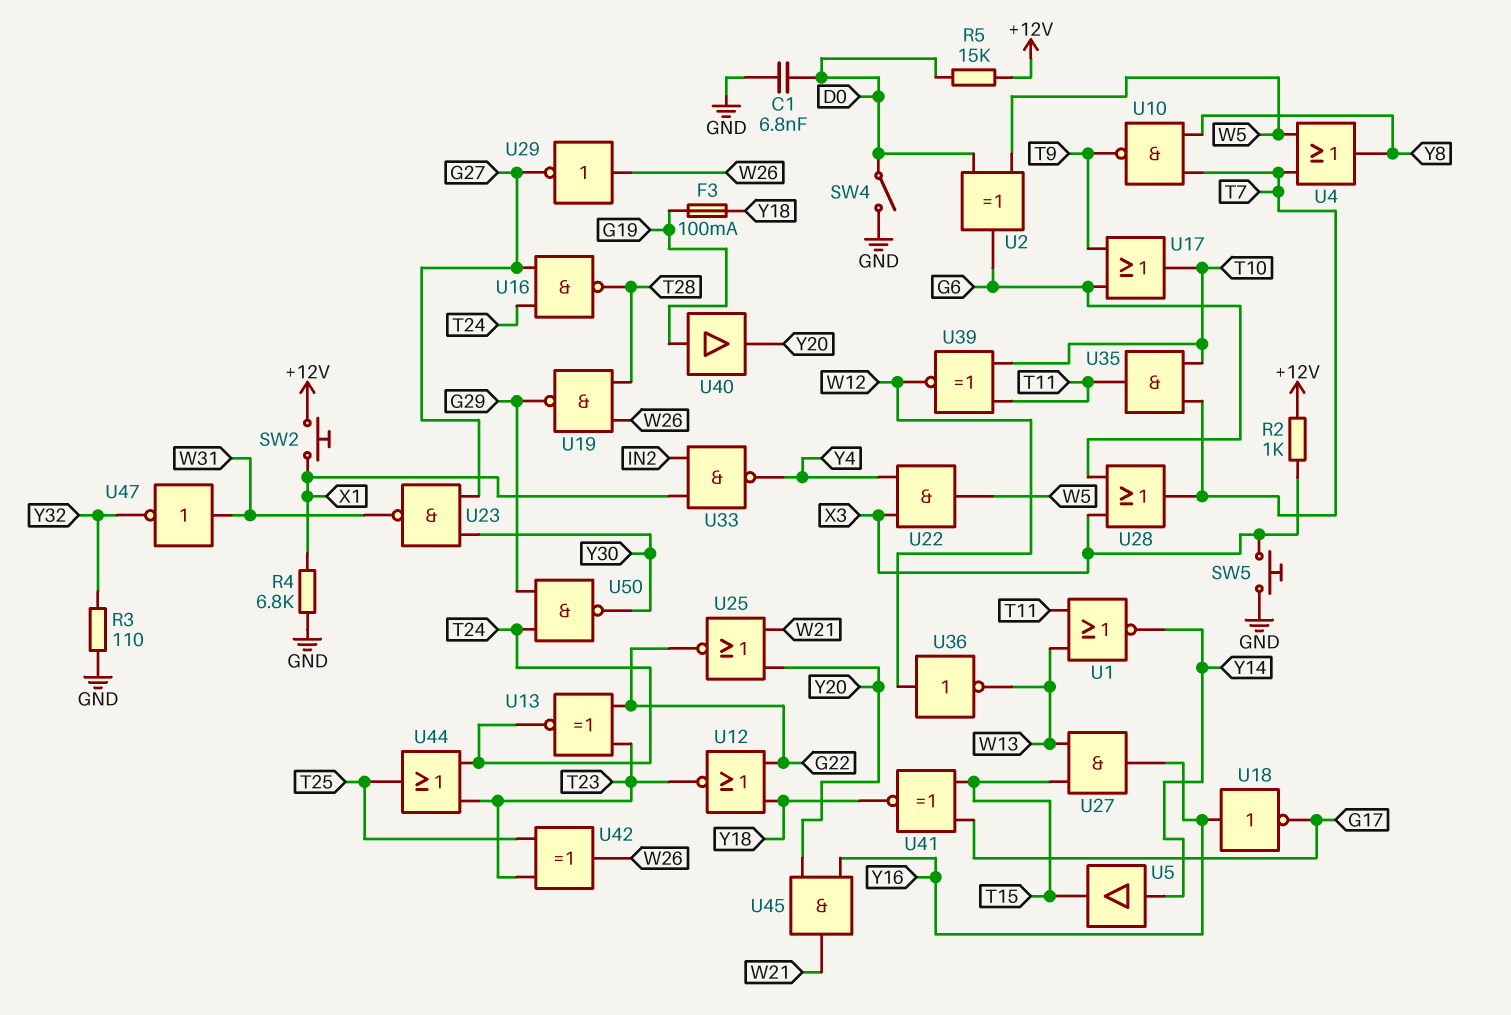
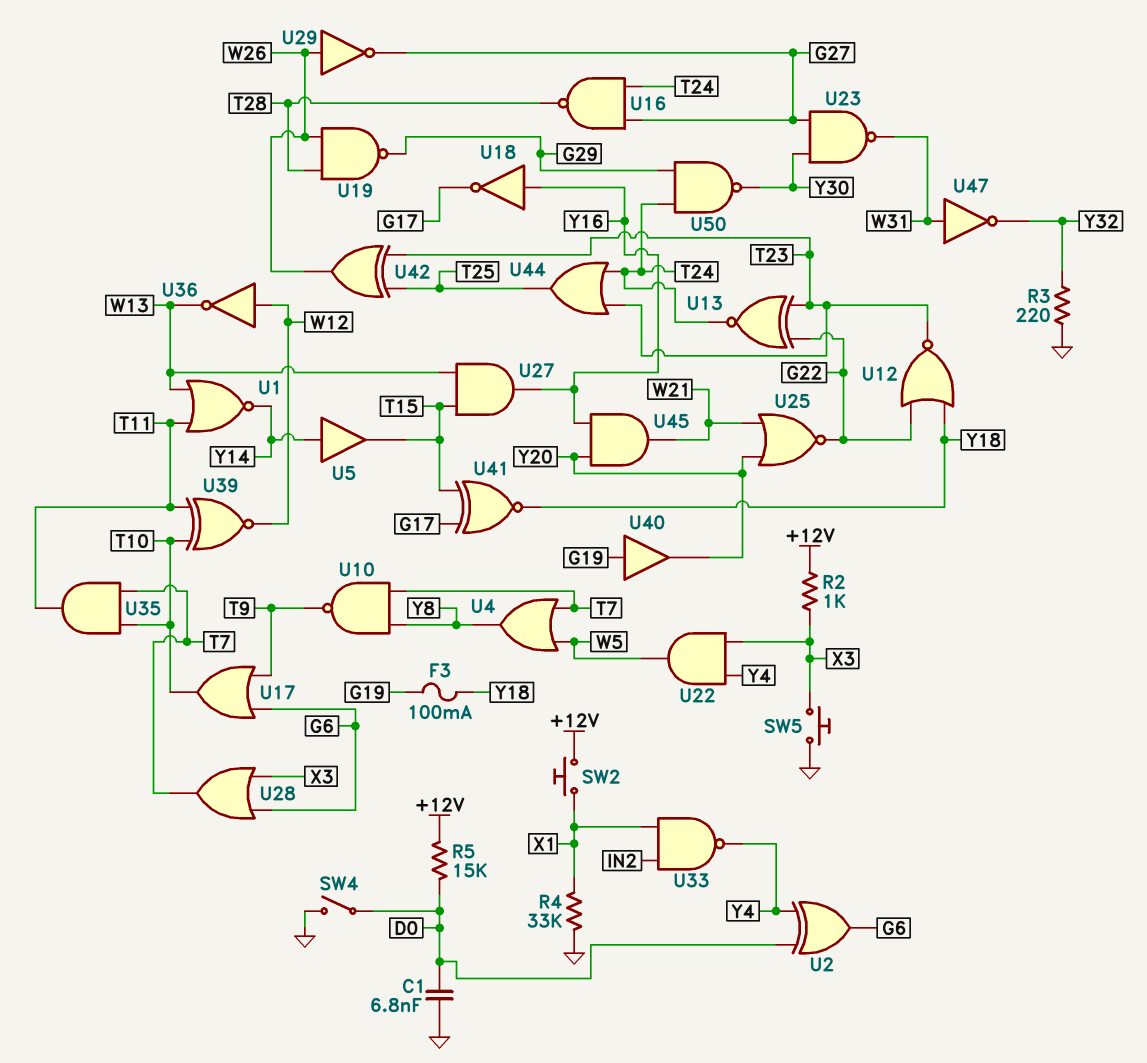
R3: 110 (GND, Y32) -> 220 (GND, Y32)
R4: 6.8k (GND, X1) -> 33k (GND, X1)
U2: XOR (in D0, in W5, out G6) -> XOR (in D0, in Y4, out G6)

